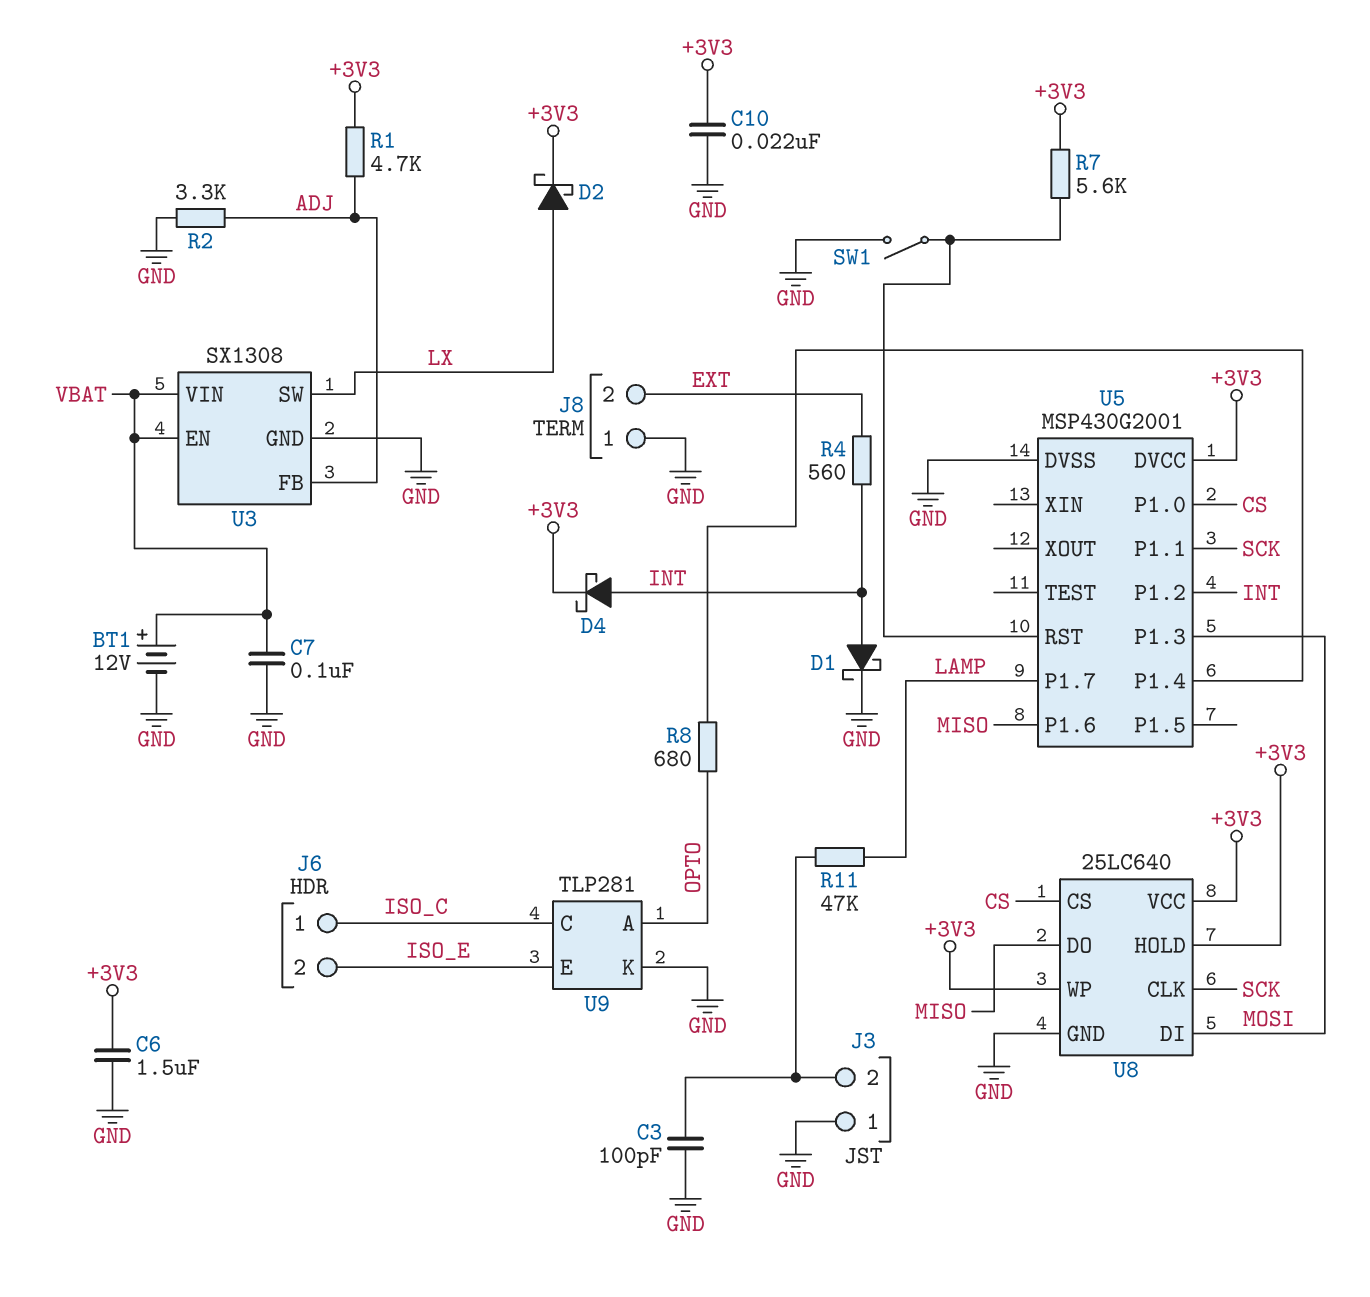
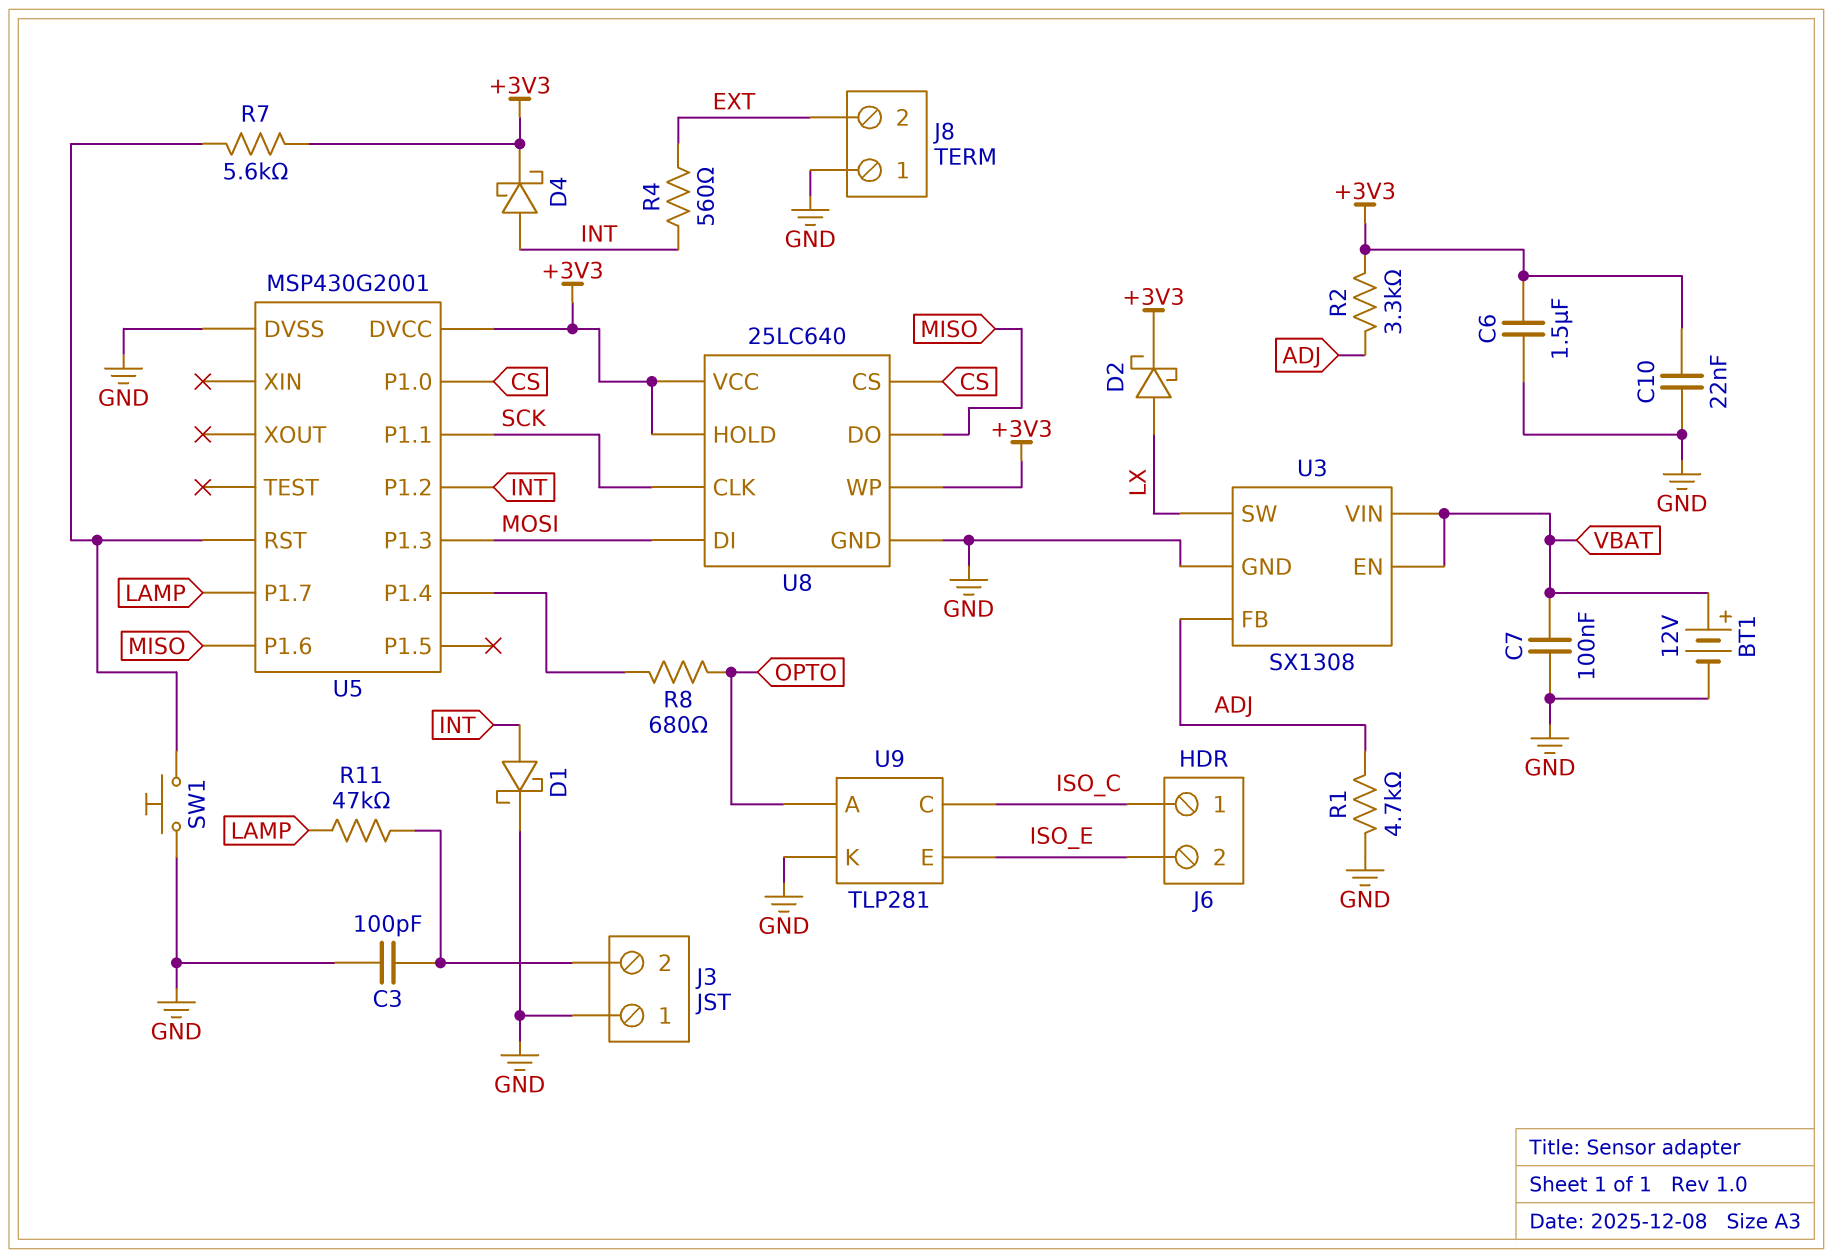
R1: 4.7k (+3V3, ADJ) -> 4.7k (ADJ, GND)
R2: 3.3k (ADJ, GND) -> 3.3k (+3V3, ADJ)
SW1: switch (GND, U5/RST) -> button (GND, U5/RST)

